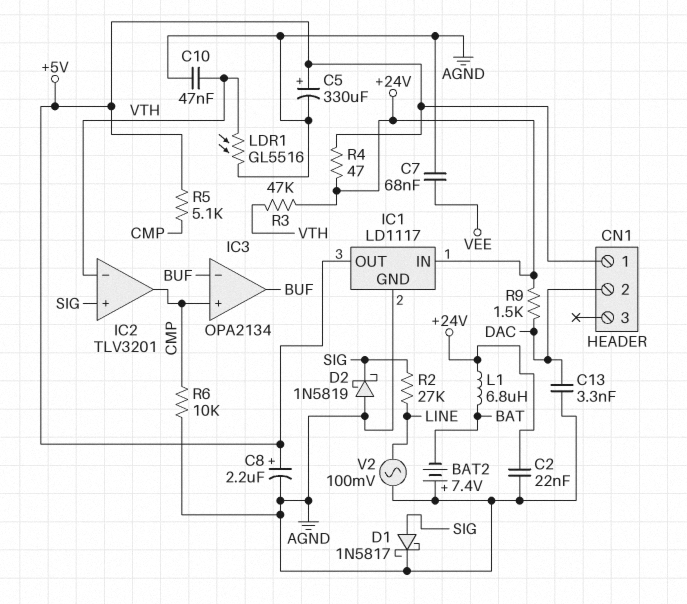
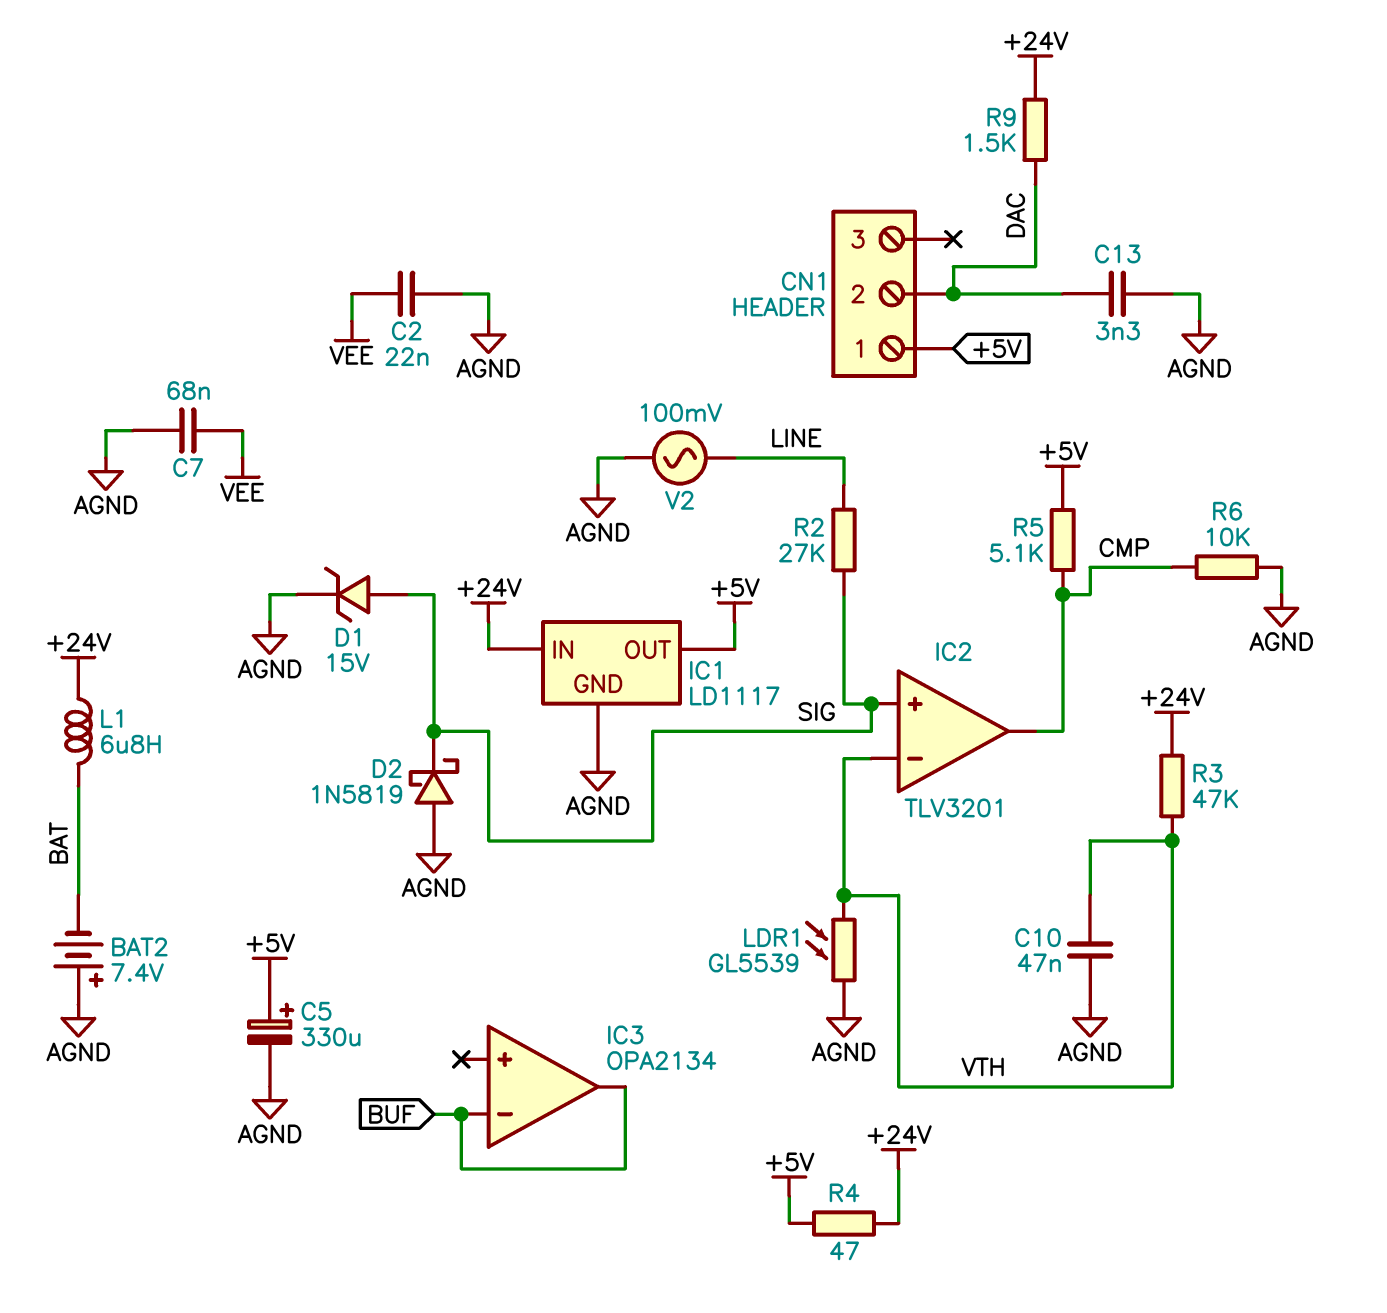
C2: 22nF (+24V, AGND) -> 22nF (AGND, VEE)
C8: 2.2uF (plus +5V, minus AGND) -> none
D1: schottky 1N5817 (A SIG, K AGND) -> zener 15V (A SIG, K AGND)
IC3 pin in+: CMP -> none
LDR1: GL5516 (AGND, VTH) -> GL5539 (AGND, VTH)

